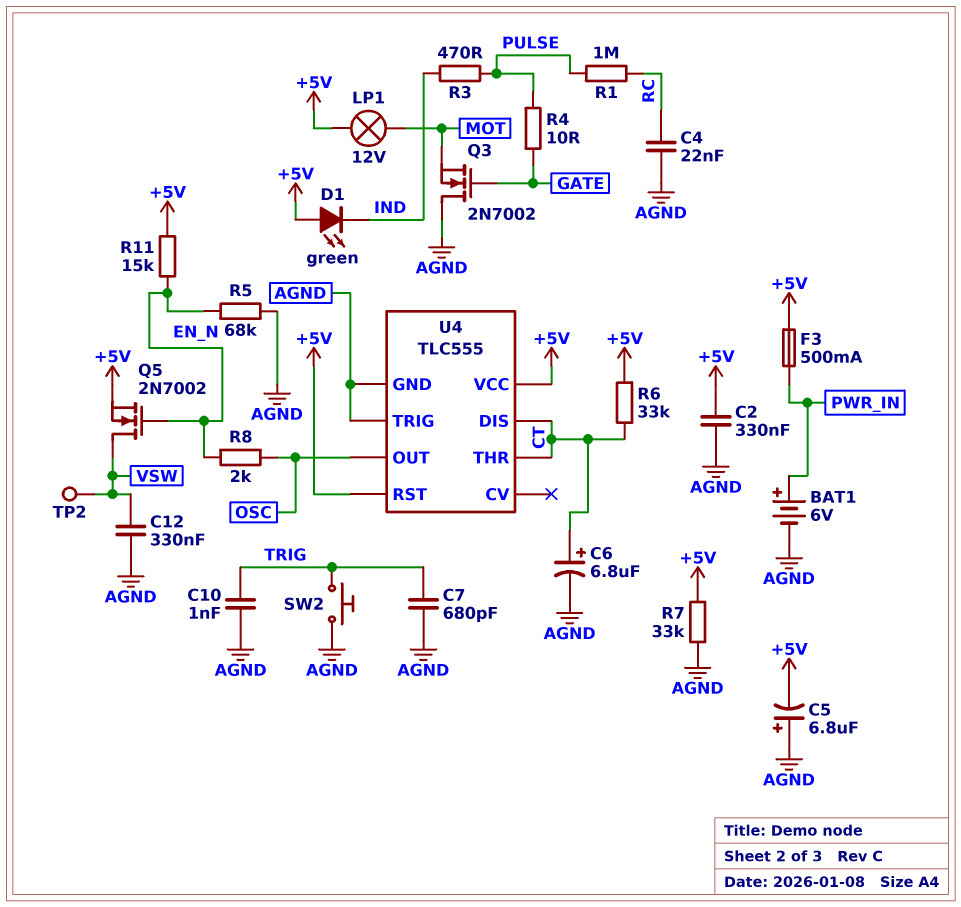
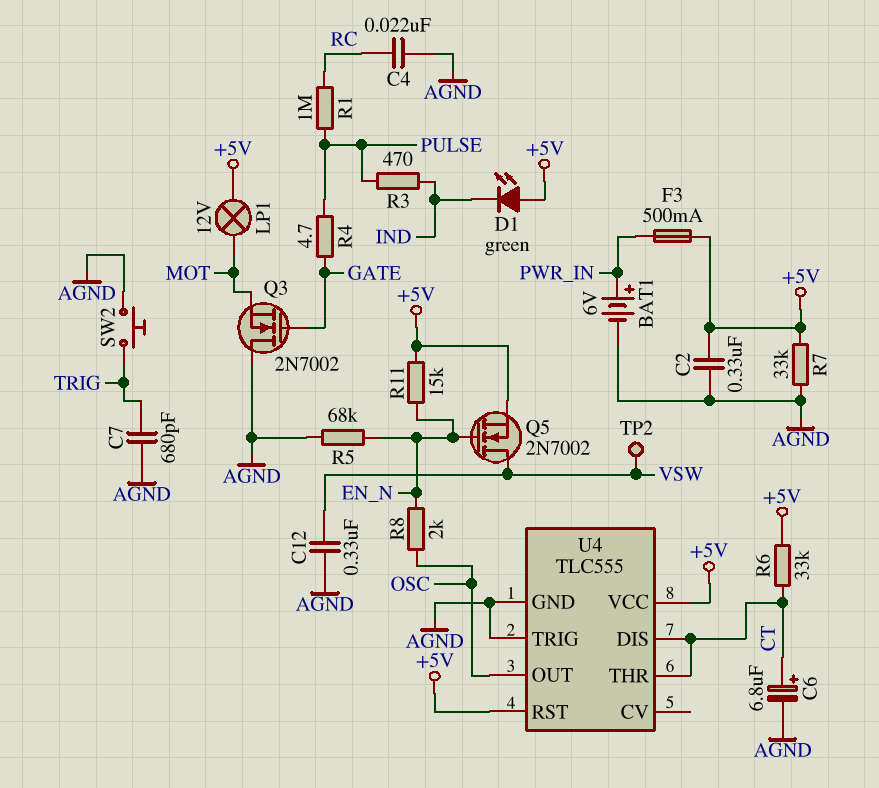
C5: 6.8uF (plus AGND, minus +5V) -> none
C10: 1nF (AGND, TRIG) -> none
R4: 10 (GATE, PULSE) -> 4.7 (GATE, PULSE)

